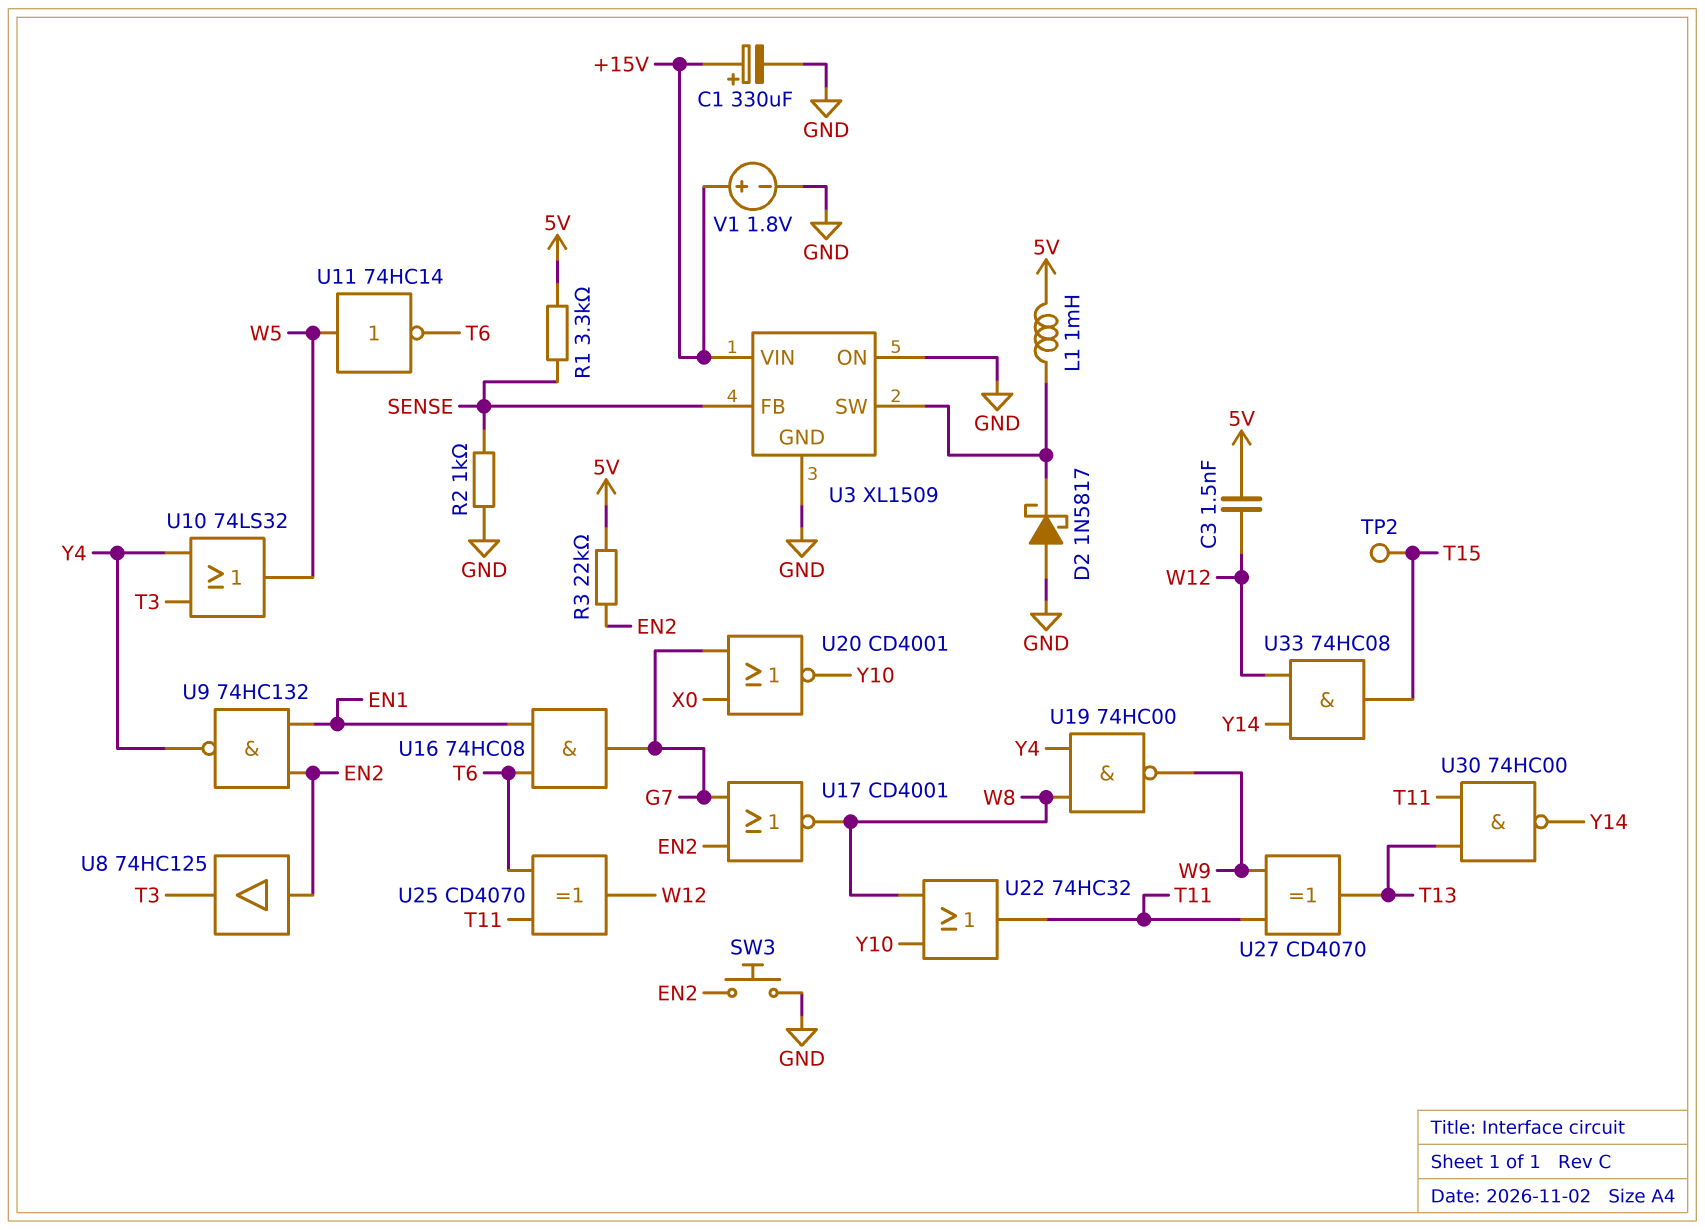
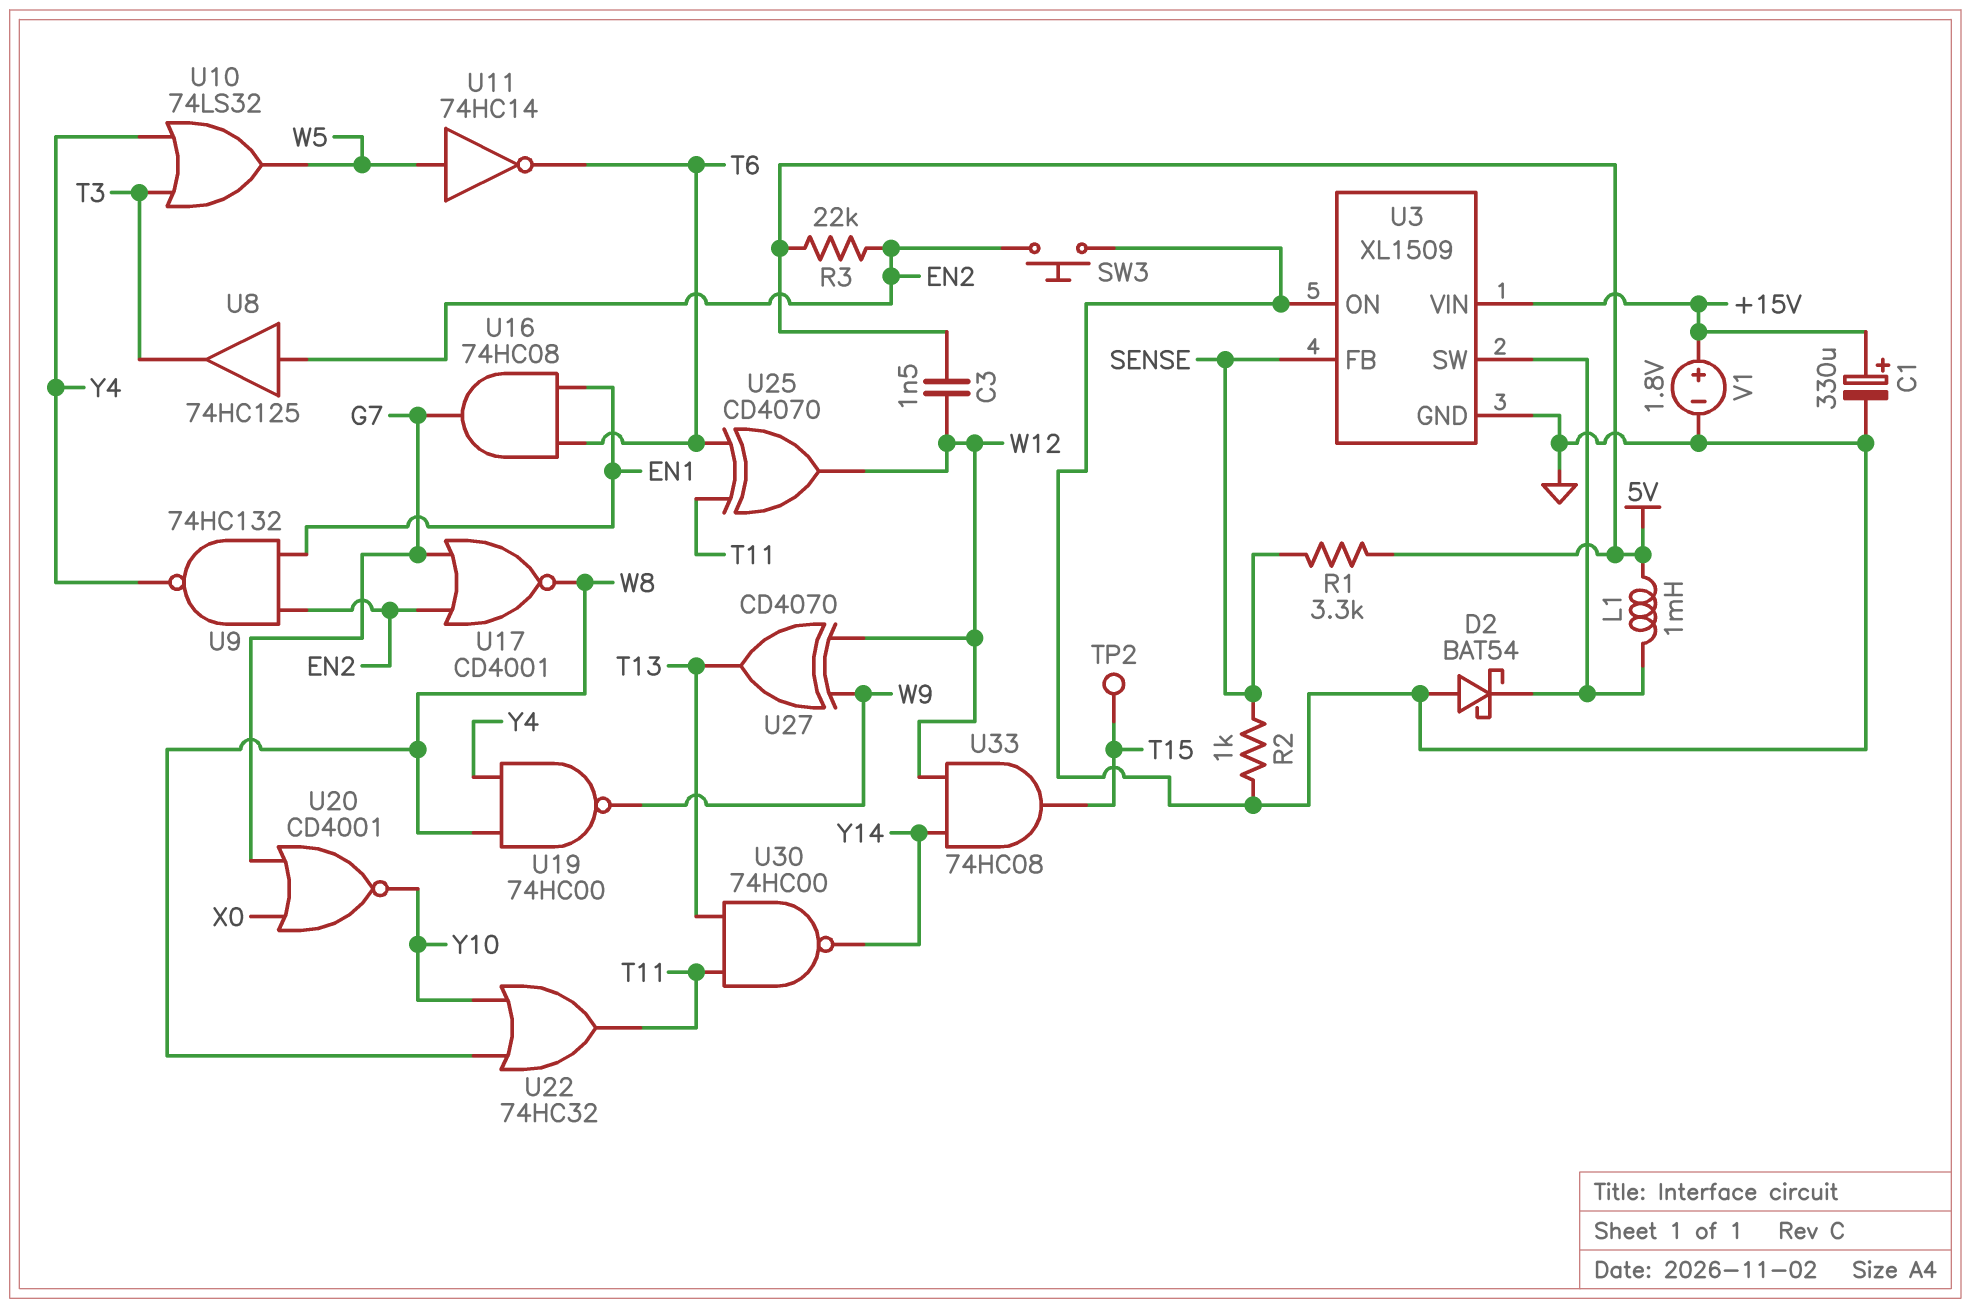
D2: schottky 1N5817 (A GND, K U3/SW) -> schottky BAT54 (A GND, K U3/SW)
U27: XOR CD4070 (in T11, in W9, out T13) -> XOR CD4070 (in W9, in W12, out T13)

